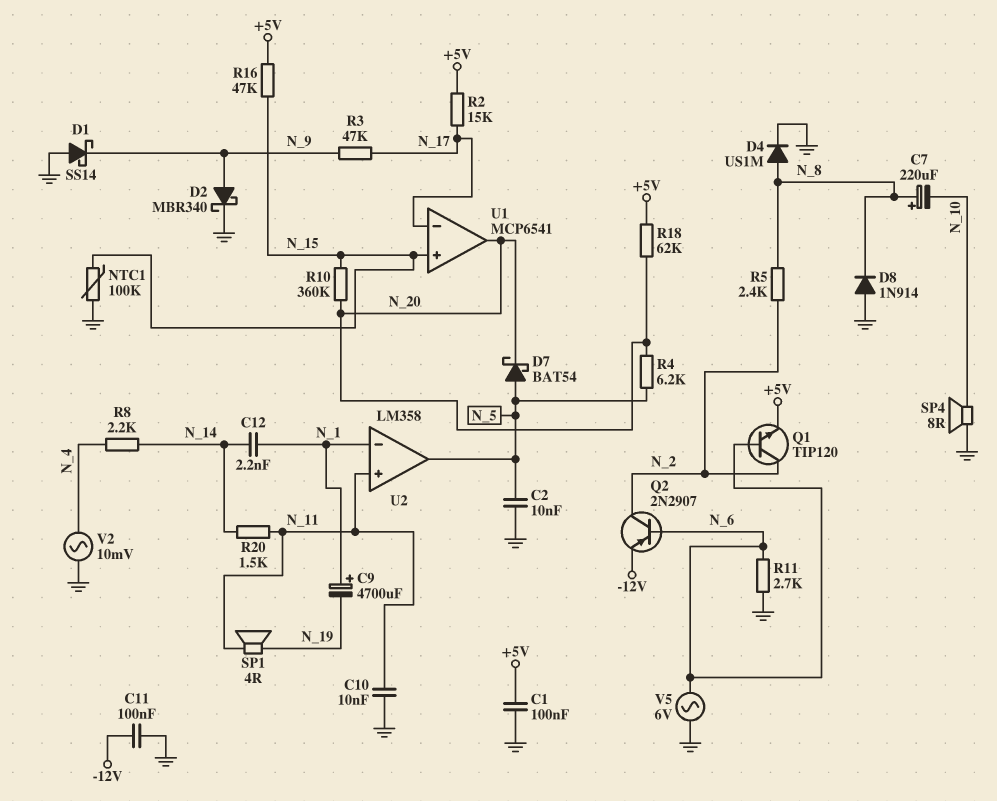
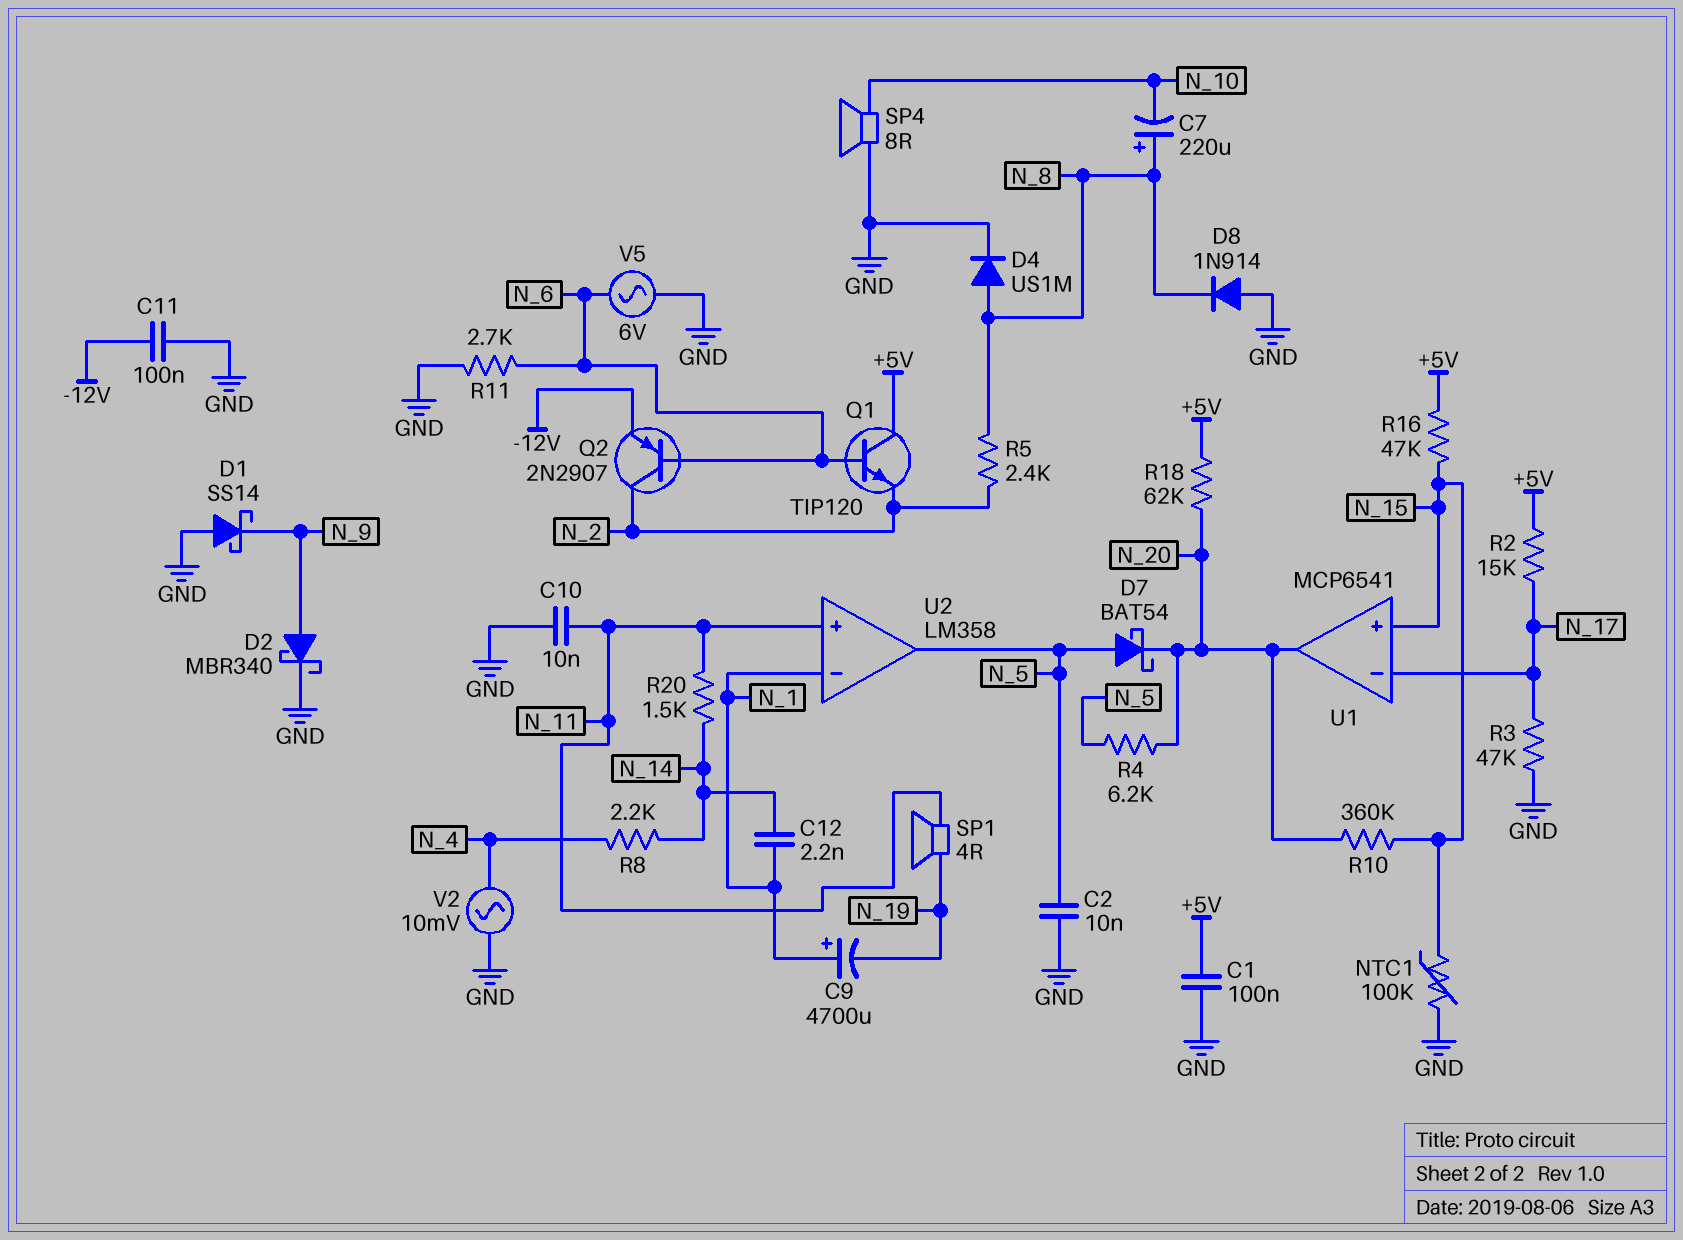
Q1: NPN TIP120 (B N_6, C N_2, E +5V) -> NPN TIP120 (B N_6, C +5V, E N_2)
R3: 47k (N_9, N_17) -> 47k (GND, N_17)

